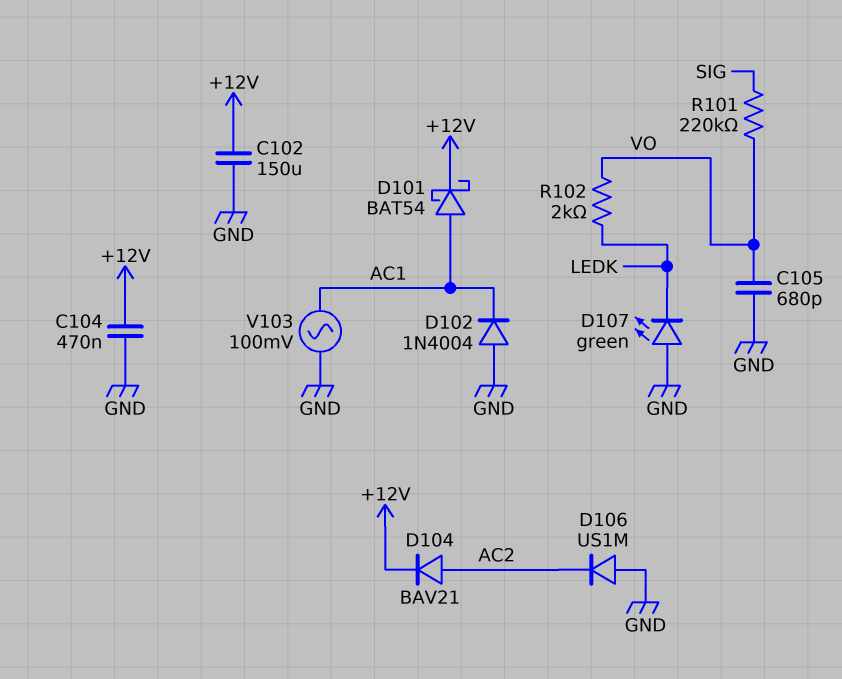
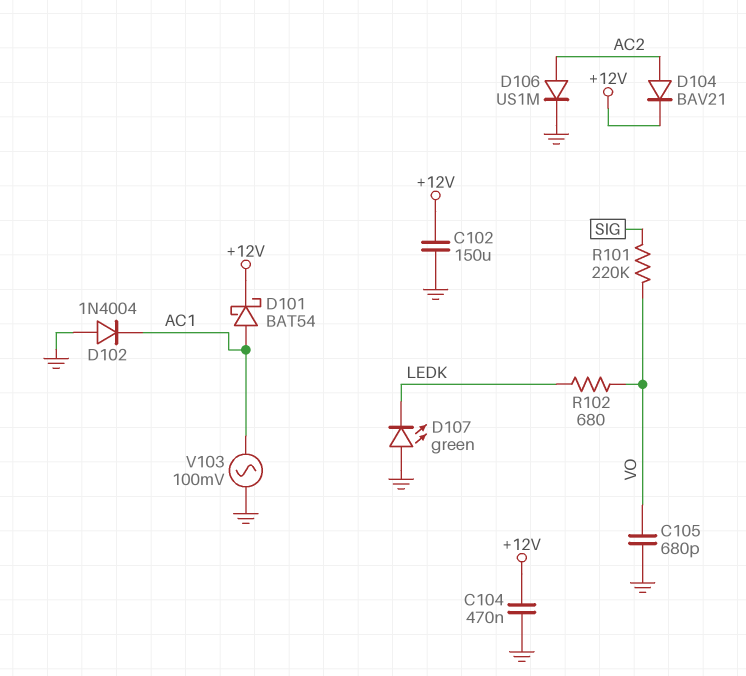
D106: diode US1M (A GND, K AC2) -> diode US1M (A AC2, K GND)
R102: 2k (LEDK, VO) -> 680 (LEDK, VO)

